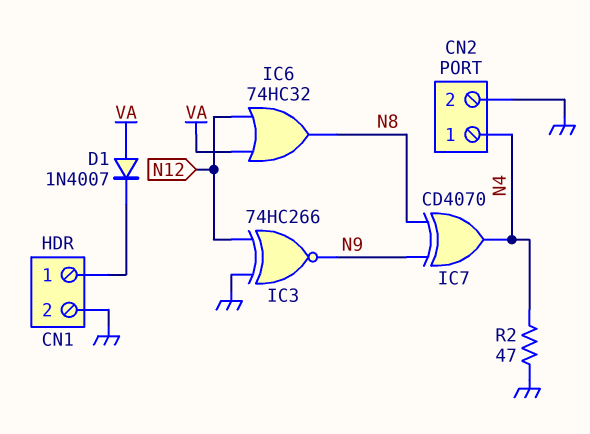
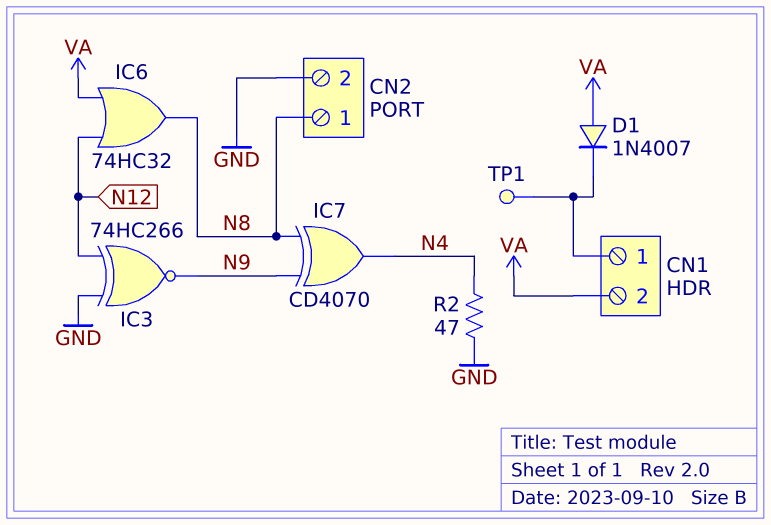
CN1 pin 2: GND -> VA
CN2 pin 1: N4 -> N8
TP1: none -> test point (CN1/1)

